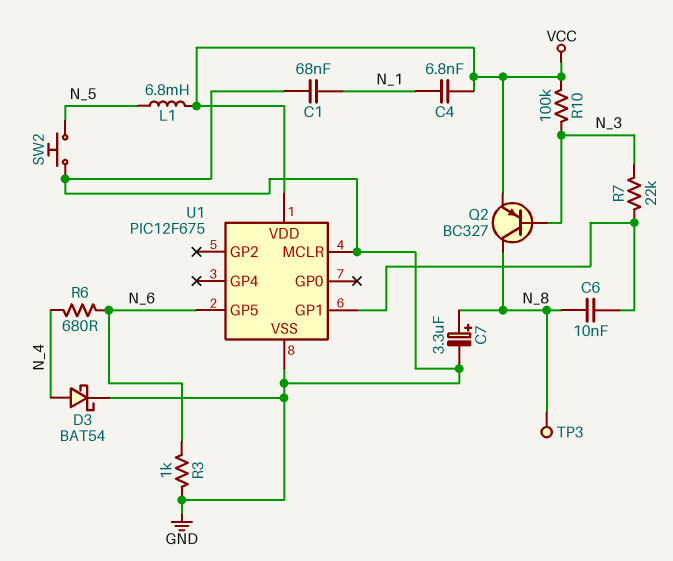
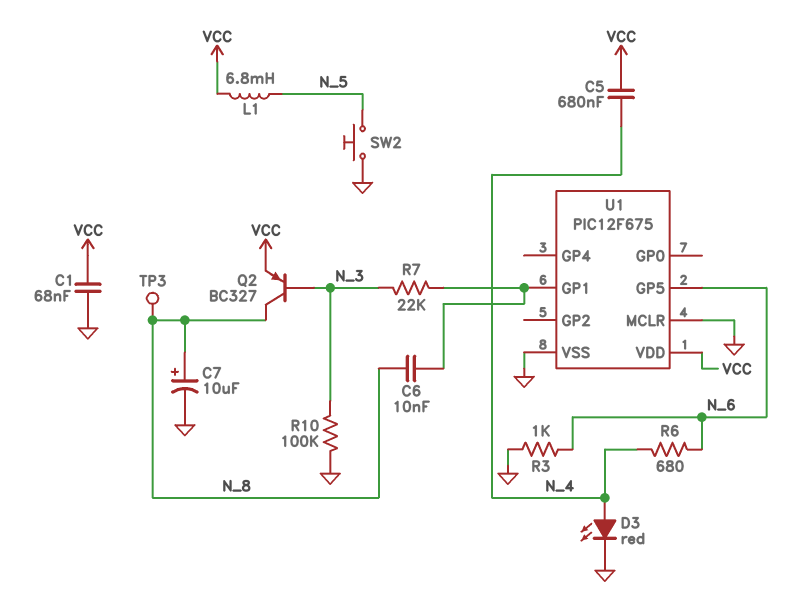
C1: 68nF (GND, N_1) -> 68nF (GND, VCC)
C4: 6.8nF (N_1, VCC) -> none
C5: none -> 680nF (N_4, VCC)
C7: 3.3uF (plus N_8, minus GND) -> 10uF (plus N_8, minus GND)
D3: schottky BAT54 (A N_4, K GND) -> LED red (A N_4, K GND)
R10: 100k (N_3, VCC) -> 100k (GND, N_3)

